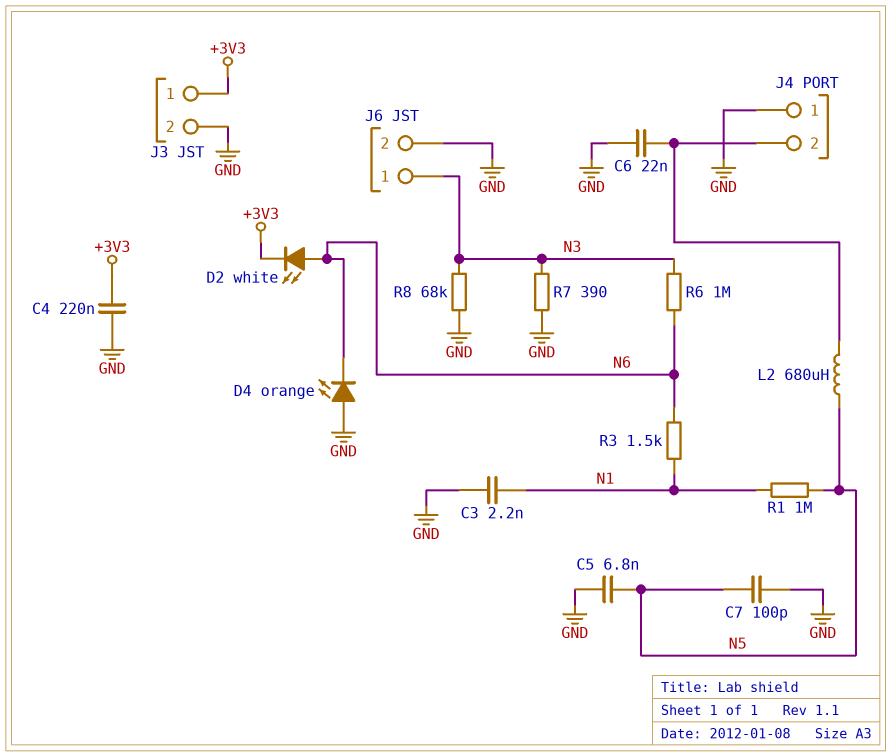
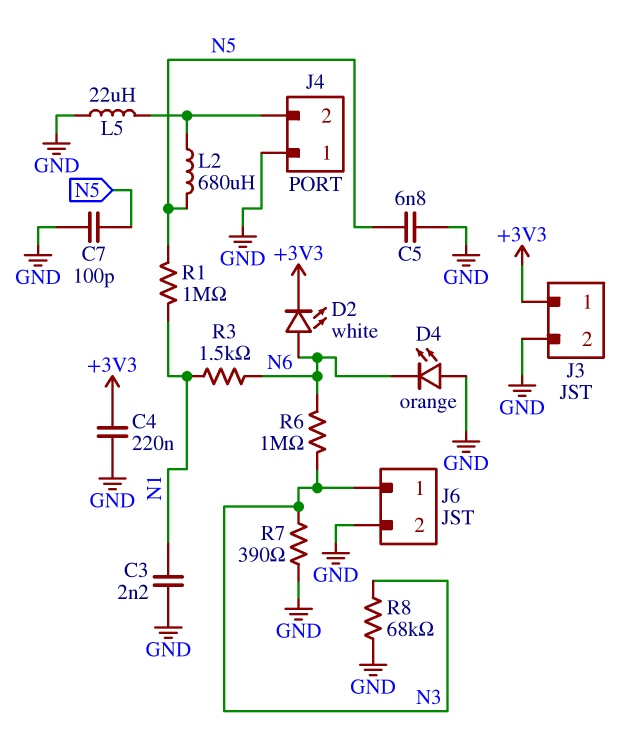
C6: 22nF (GND, J4/2) -> none
L5: none -> 22uH (GND, J4/2)

